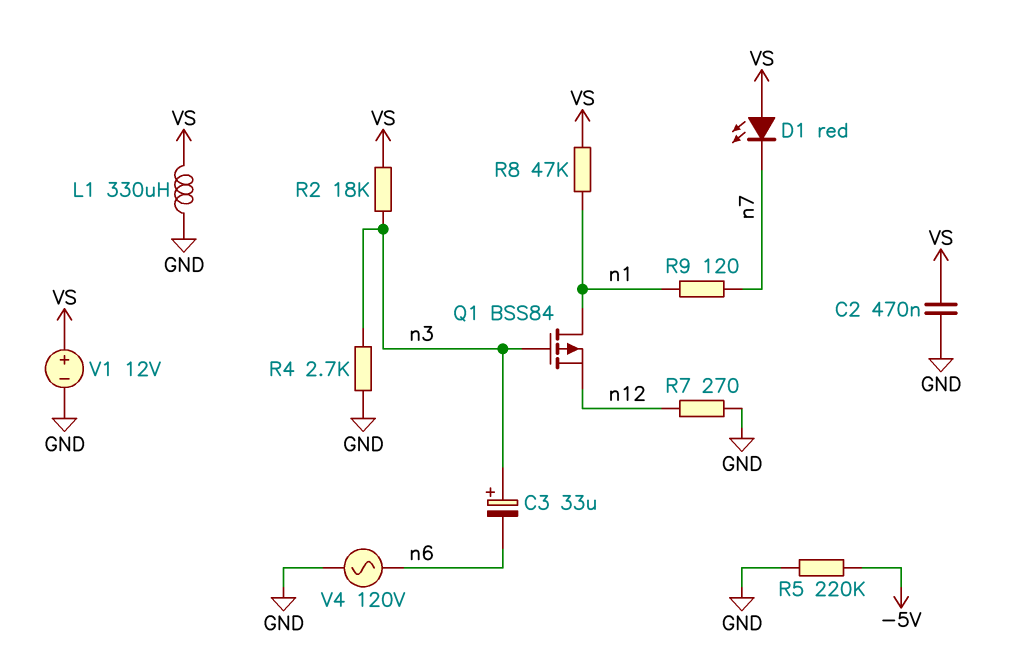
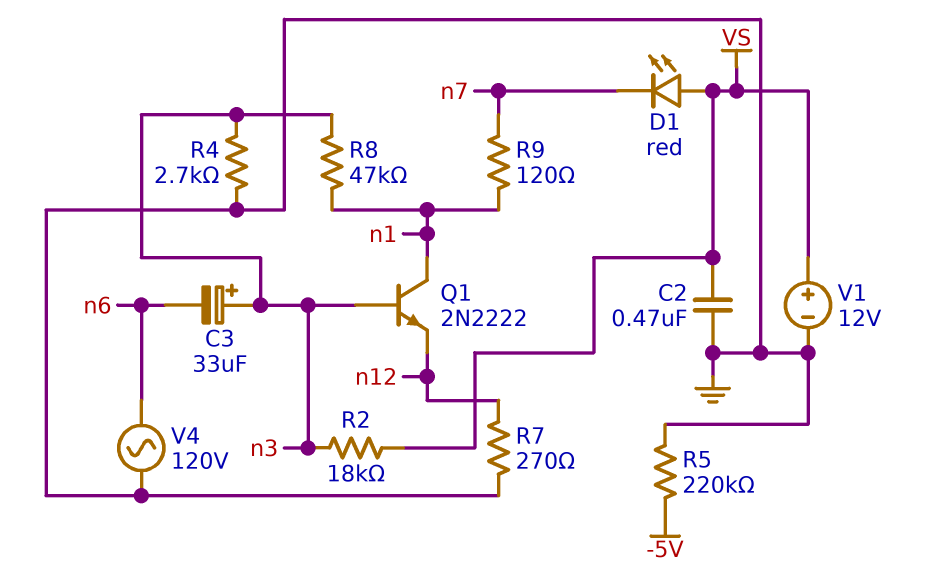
L1: 330uH (GND, VS) -> none
Q1: PMOS BSS84 (G n3, D n1, S n12) -> NPN 2N2222 (B n3, C n1, E n12)
R8: 47k (VS, n1) -> 47k (n1, n3)

